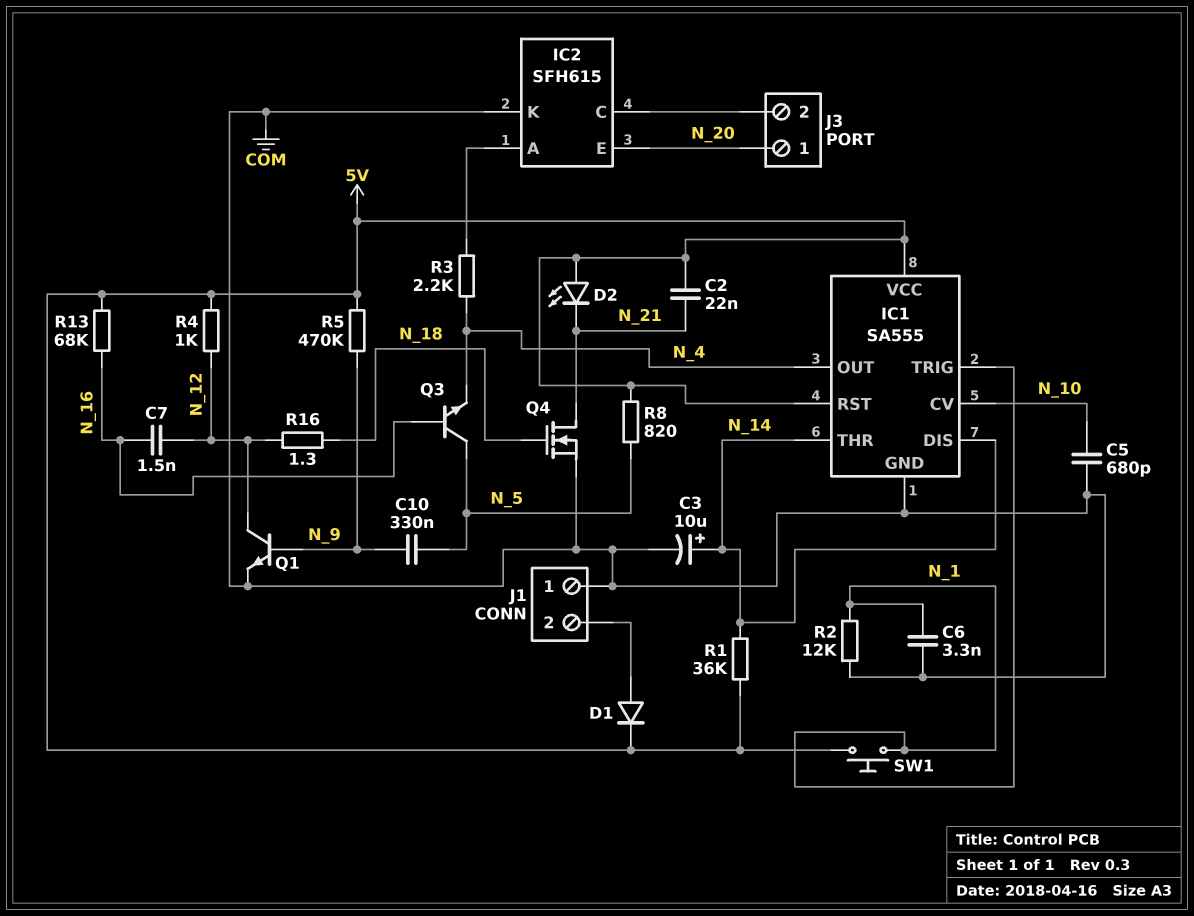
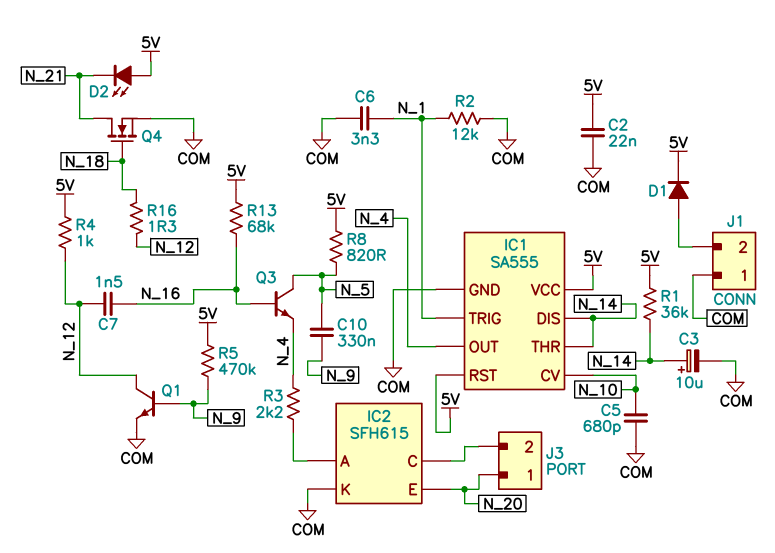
C2: 22nF (5V, N_21) -> 22nF (5V, COM)
SW1: button (5V, N_1) -> none

